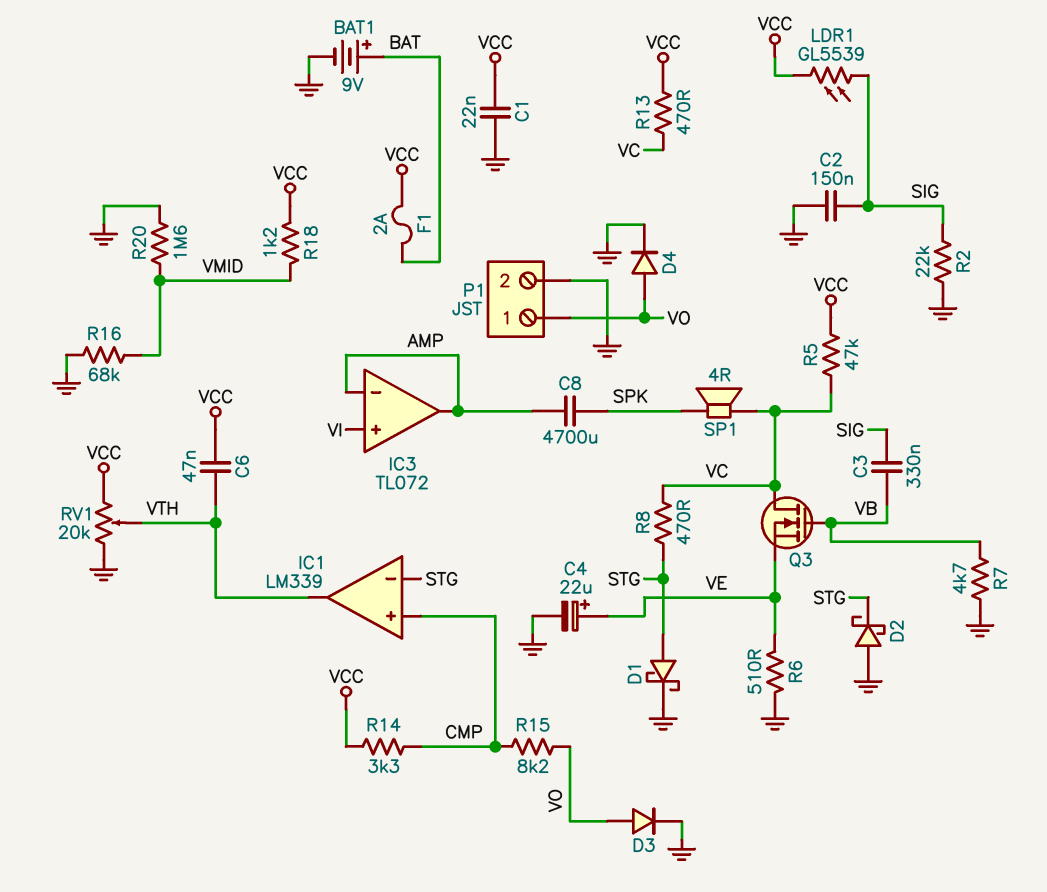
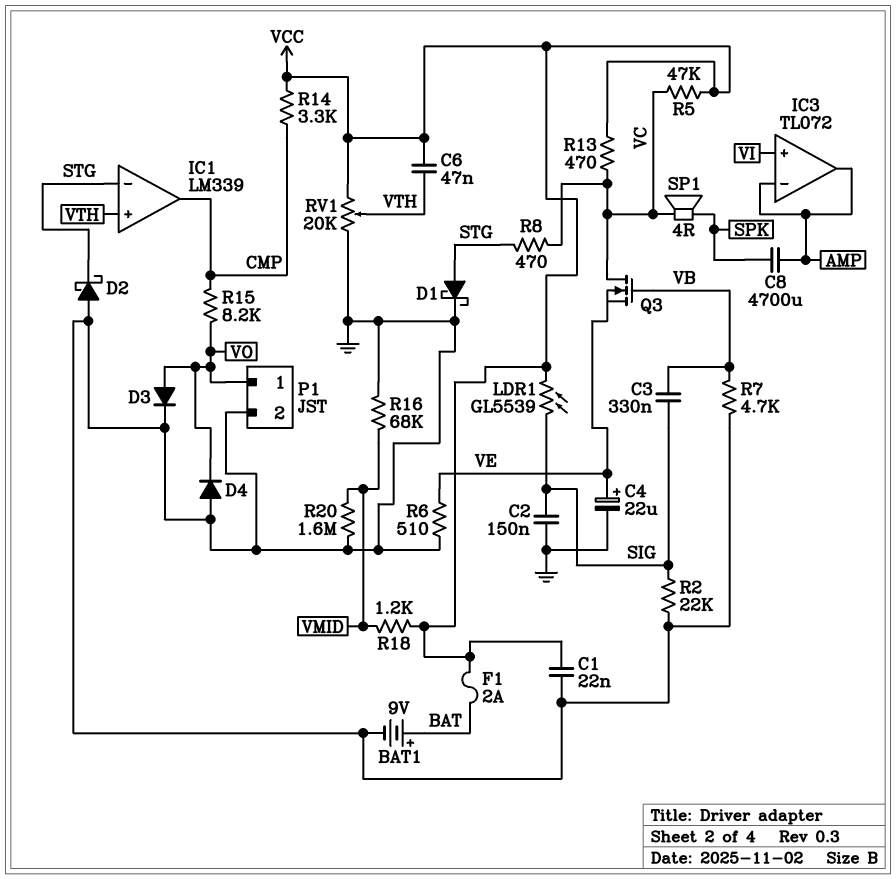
D4: diode (A VO, K GND) -> diode (A GND, K VO)
IC1 pin in+: CMP -> VTH
IC1 pin out: VTH -> CMP

